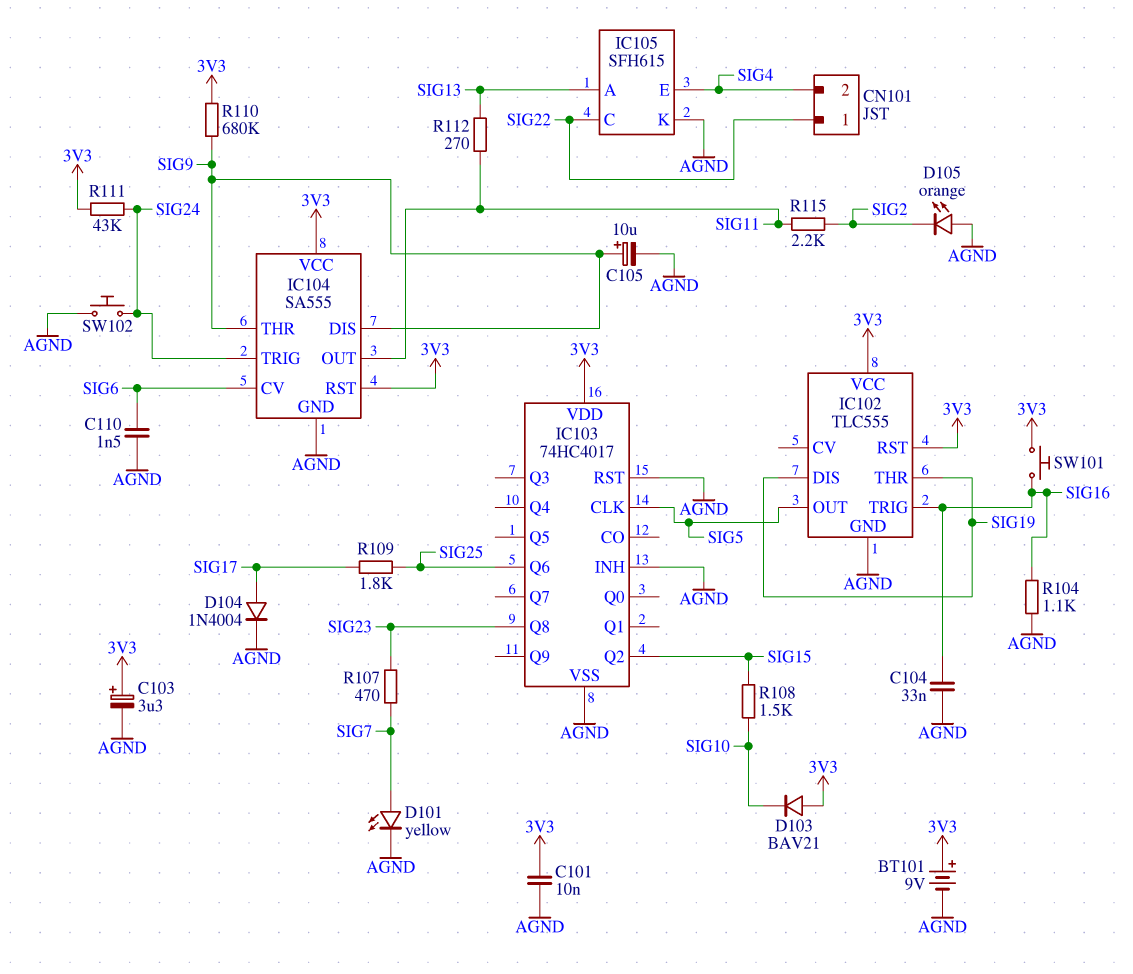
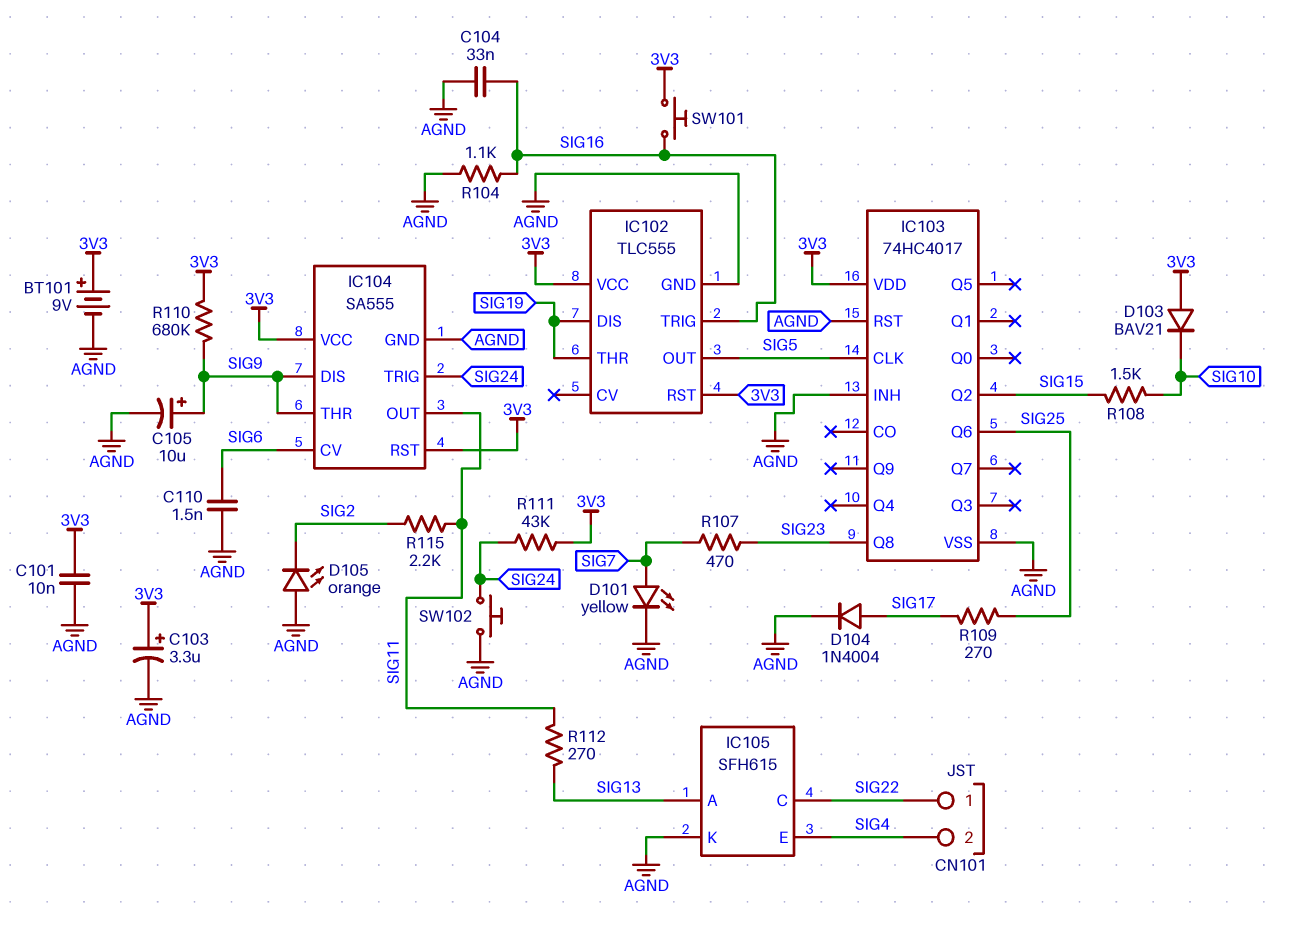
R109: 1.8k (SIG17, SIG25) -> 270 (SIG17, SIG25)

